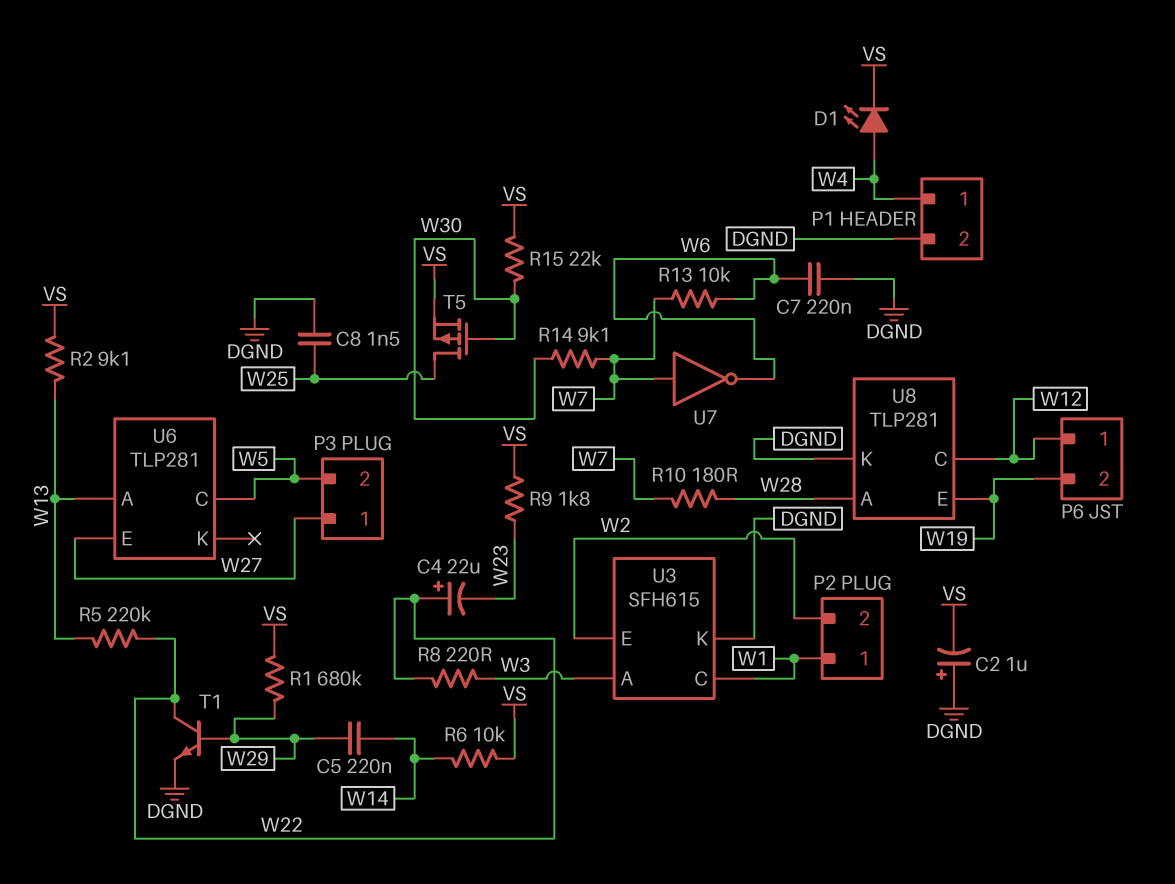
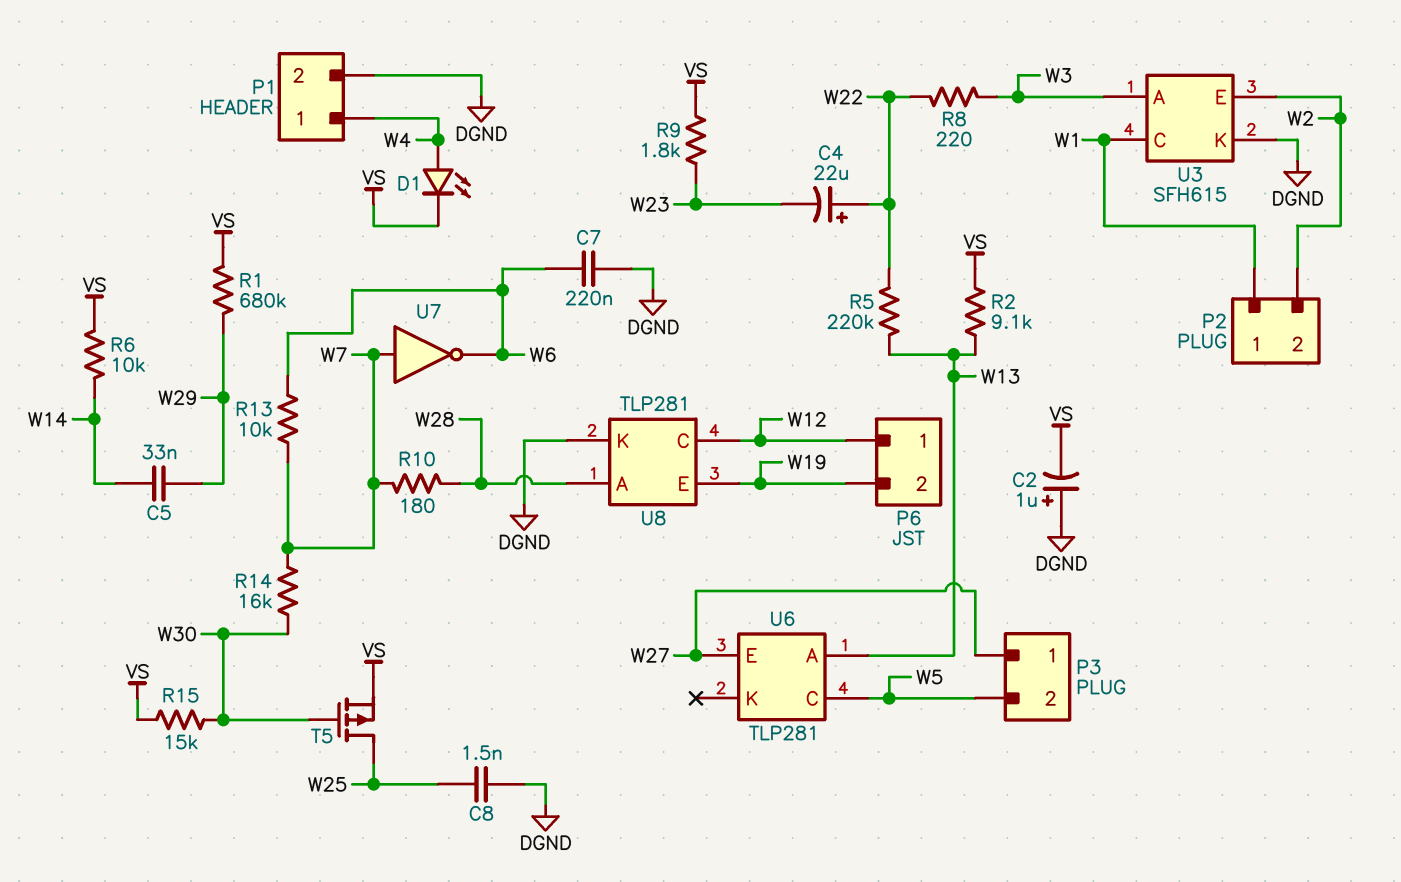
C5: 220nF (W14, W29) -> 33nF (W14, W29)
R14: 9.1k (W7, W30) -> 16k (W7, W30)
R15: 22k (VS, W30) -> 15k (VS, W30)
T1: NPN (B W29, C W22, E DGND) -> none

